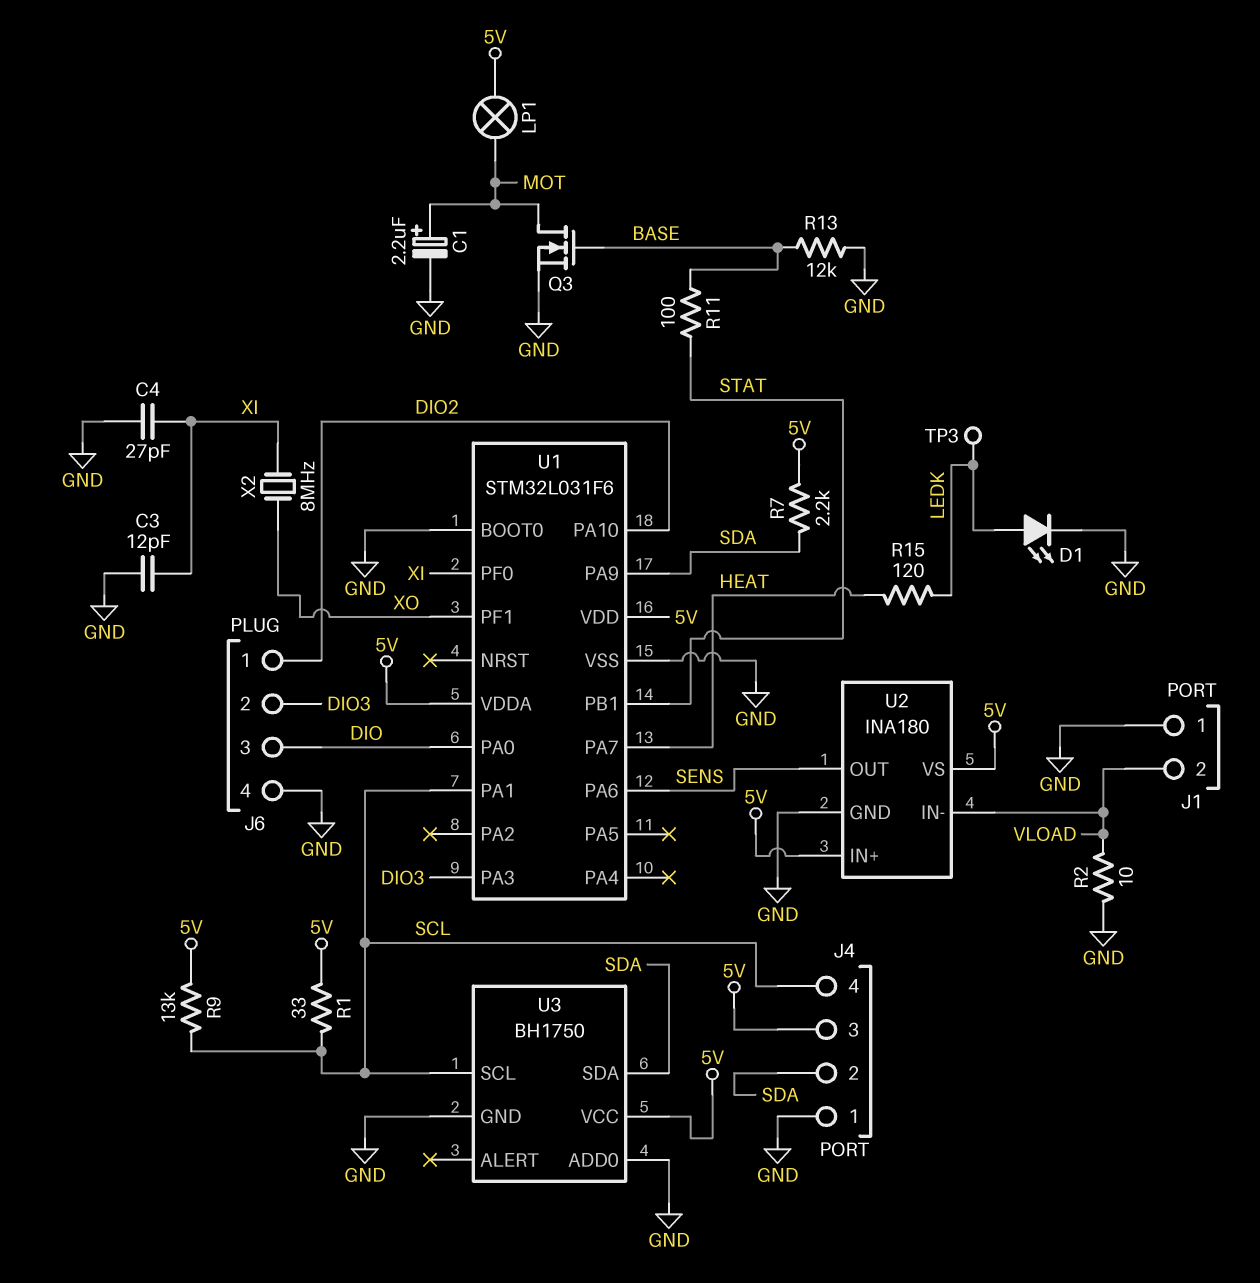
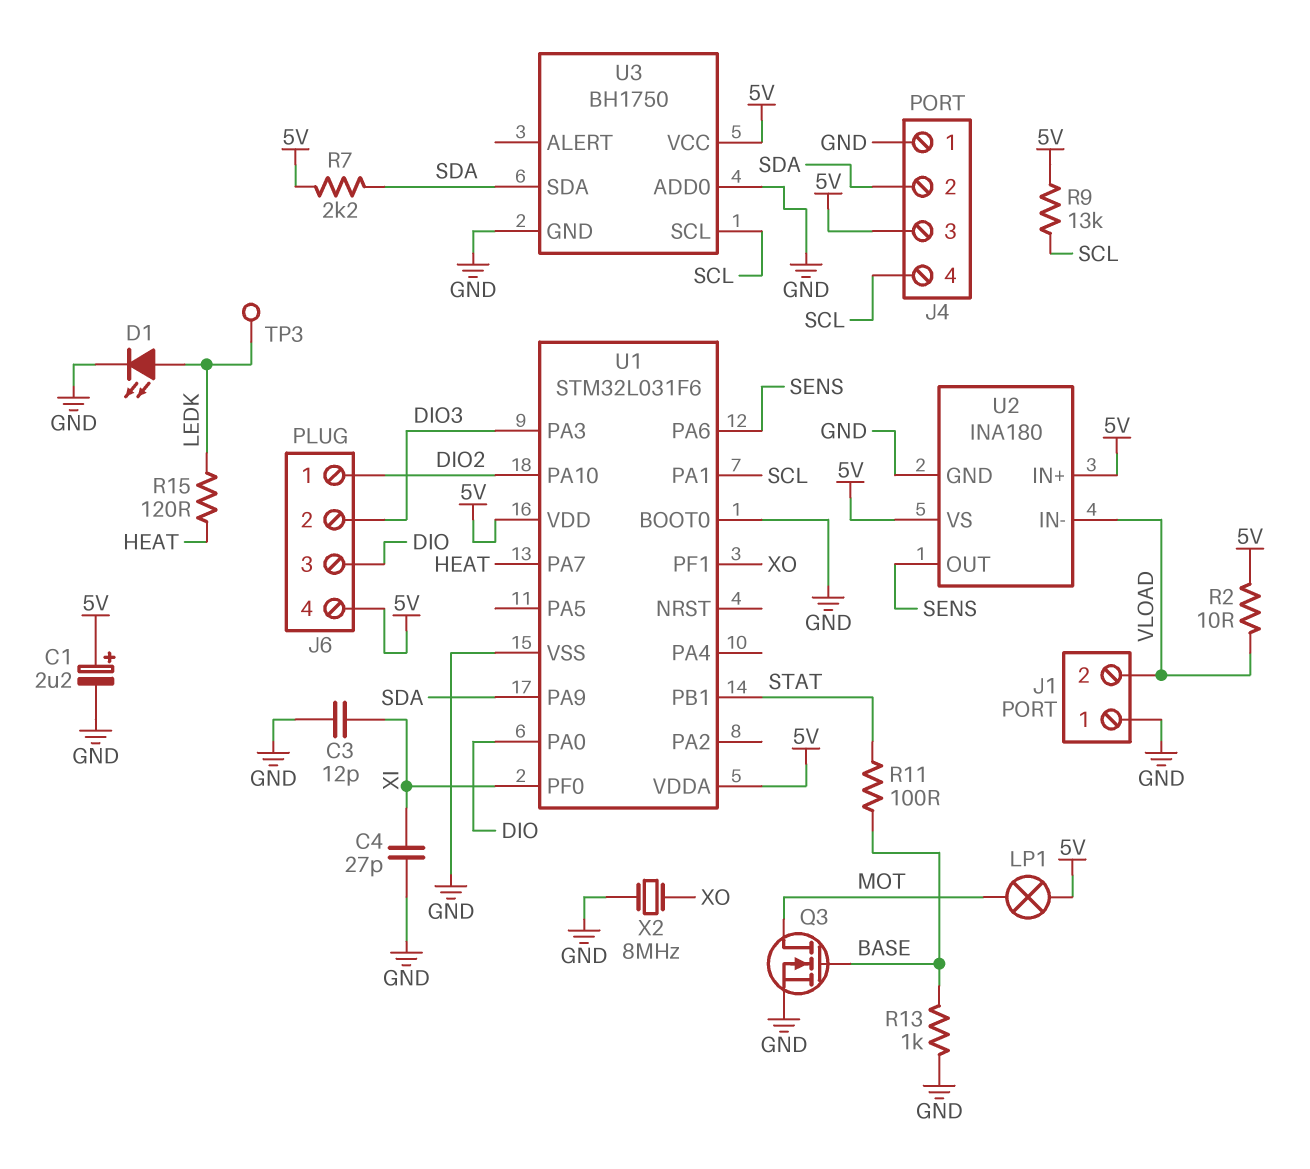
C1: 2.2uF (plus MOT, minus GND) -> 2.2uF (plus 5V, minus GND)
J6 pin 4: GND -> 5V
R1: 33 (5V, SCL) -> none
R2: 10 (GND, VLOAD) -> 10 (5V, VLOAD)
R13: 12k (BASE, GND) -> 1k (BASE, GND)
X2: 8MHz (XI, XO) -> 8MHz (GND, XO)

